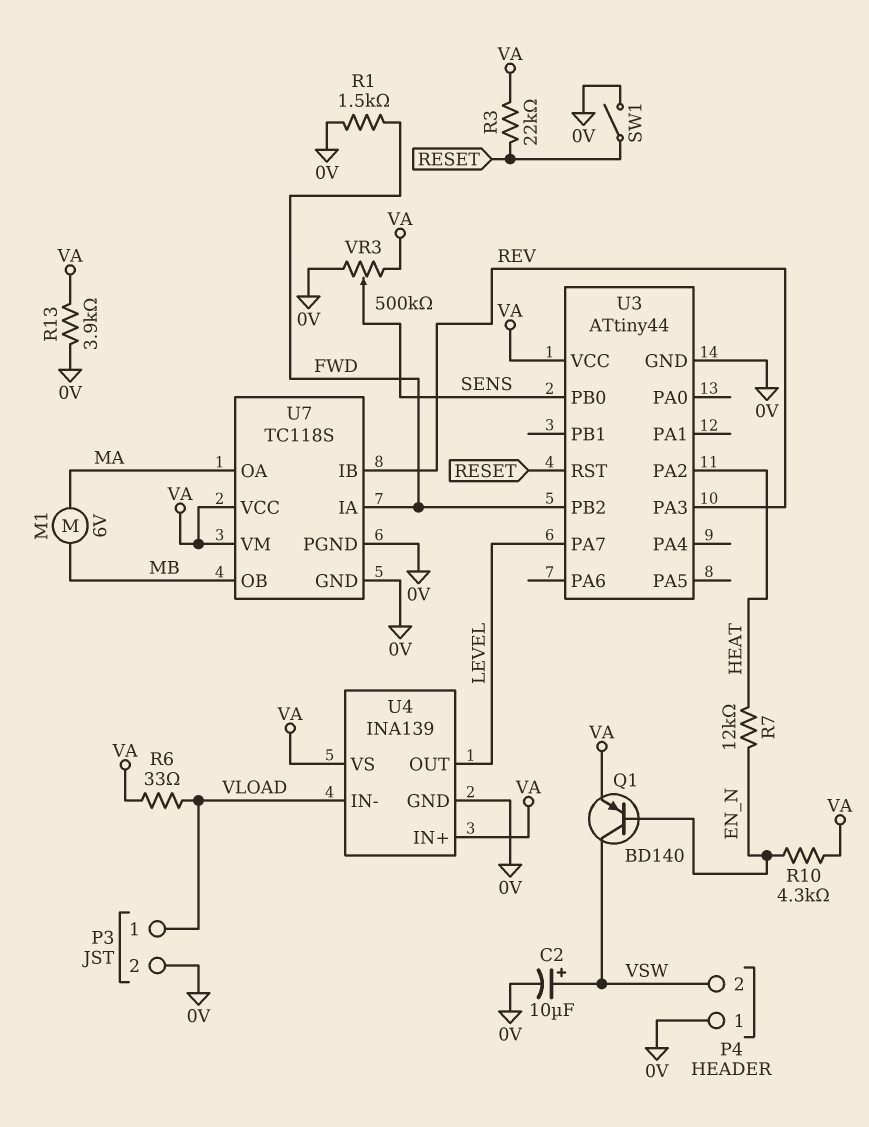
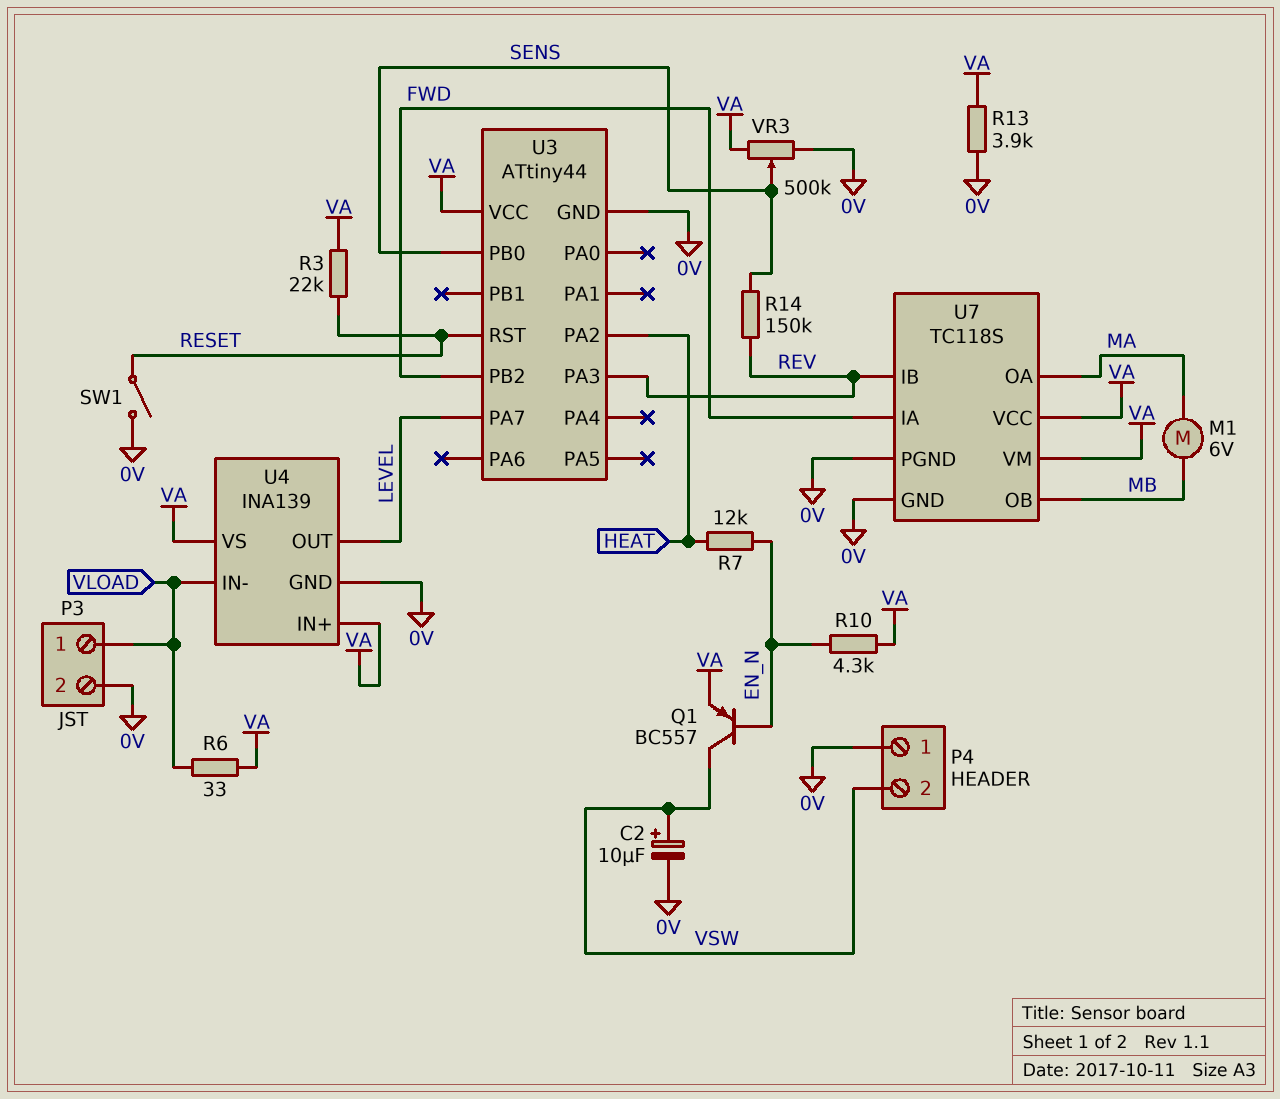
Q1: PNP BD140 (B EN_N, C VSW, E VA) -> PNP BC557 (B EN_N, C VSW, E VA)
R1: 1.5k (0V, FWD) -> none
R14: none -> 150k (REV, SENS)

